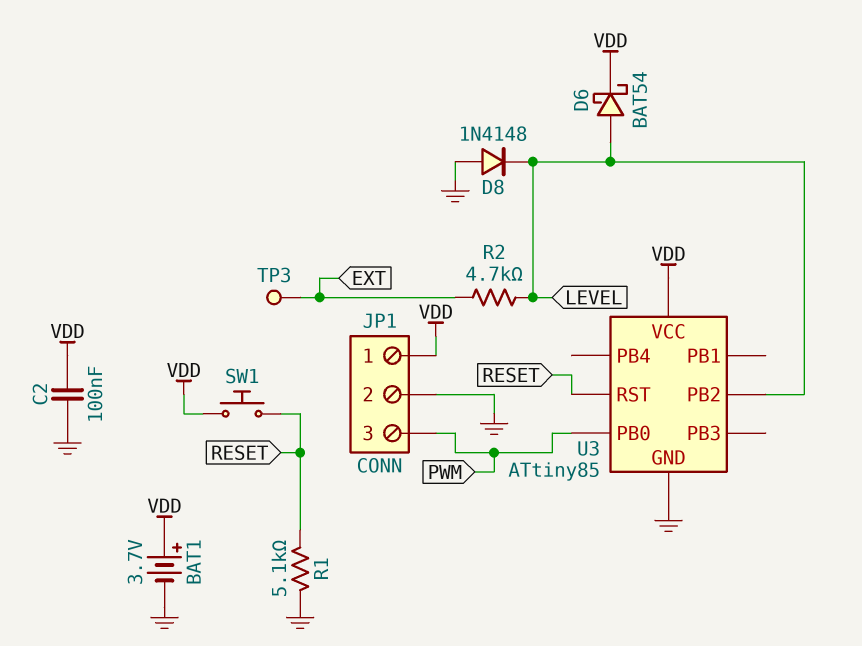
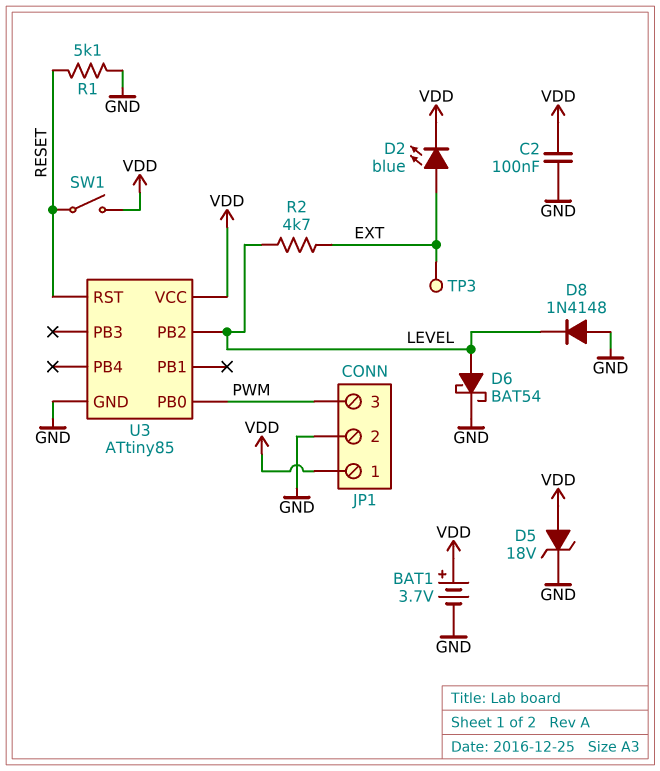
D2: none -> LED blue (A EXT, K VDD)
D5: none -> zener 18V (A VDD, K GND)
D6: schottky BAT54 (A LEVEL, K VDD) -> schottky BAT54 (A LEVEL, K GND)
SW1: button (RESET, VDD) -> switch (RESET, VDD)

